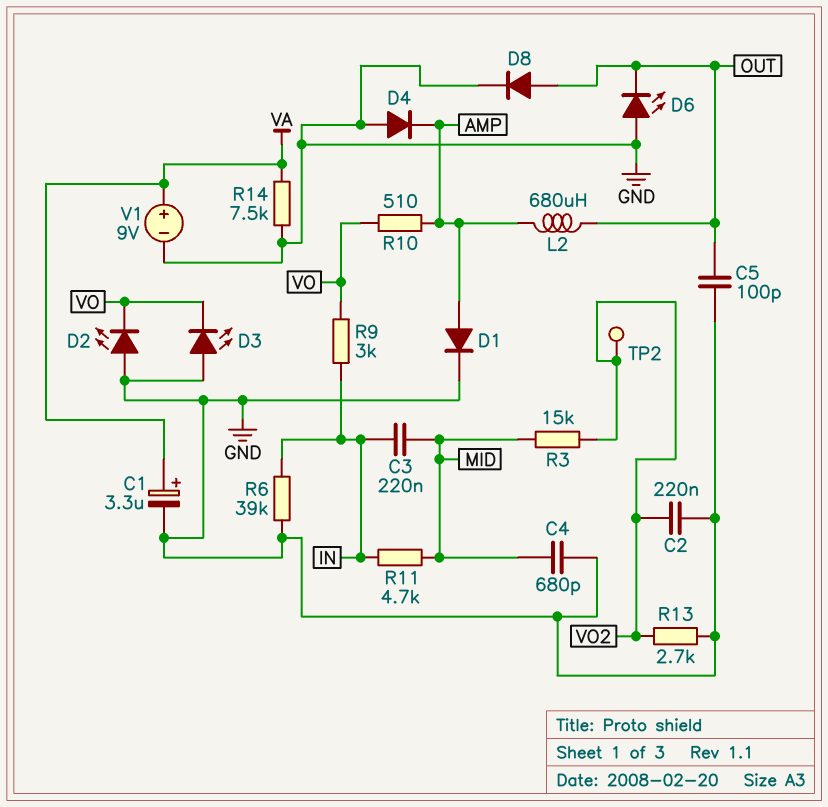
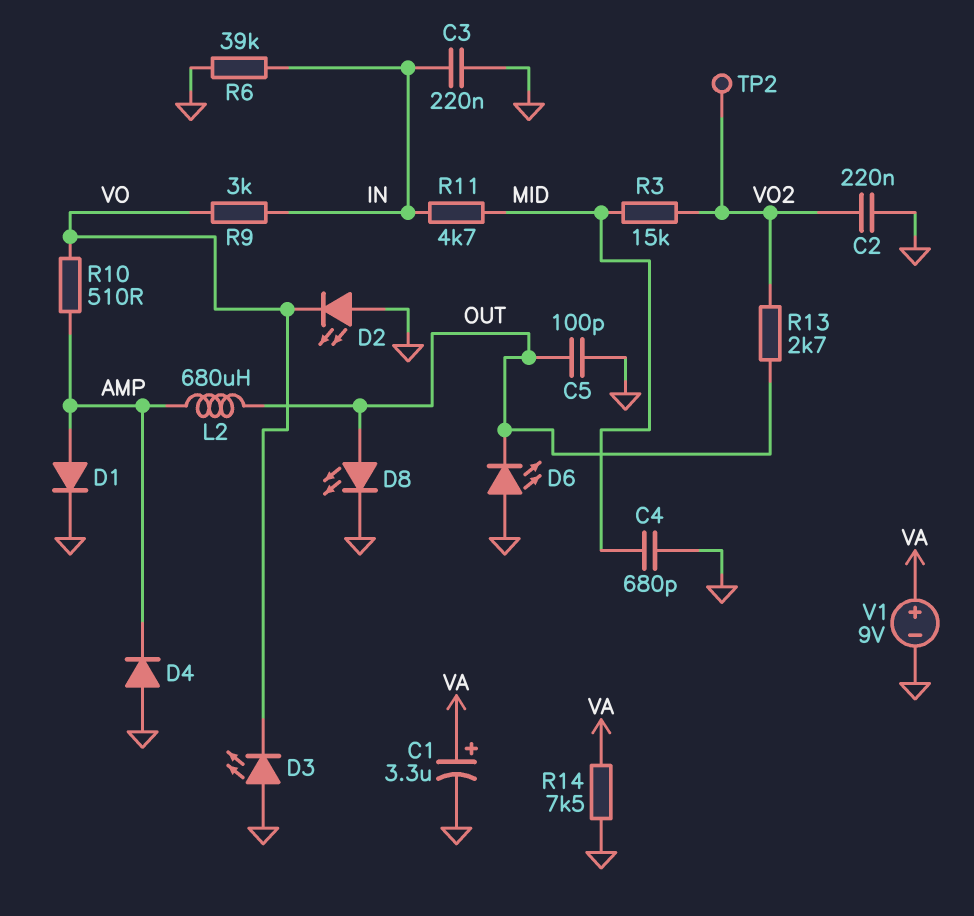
C3: 220nF (IN, MID) -> 220nF (GND, IN)
D8: diode (A OUT, K GND) -> LED (A OUT, K GND)
R13: 2.7k (GND, VO2) -> 2.7k (OUT, VO2)

